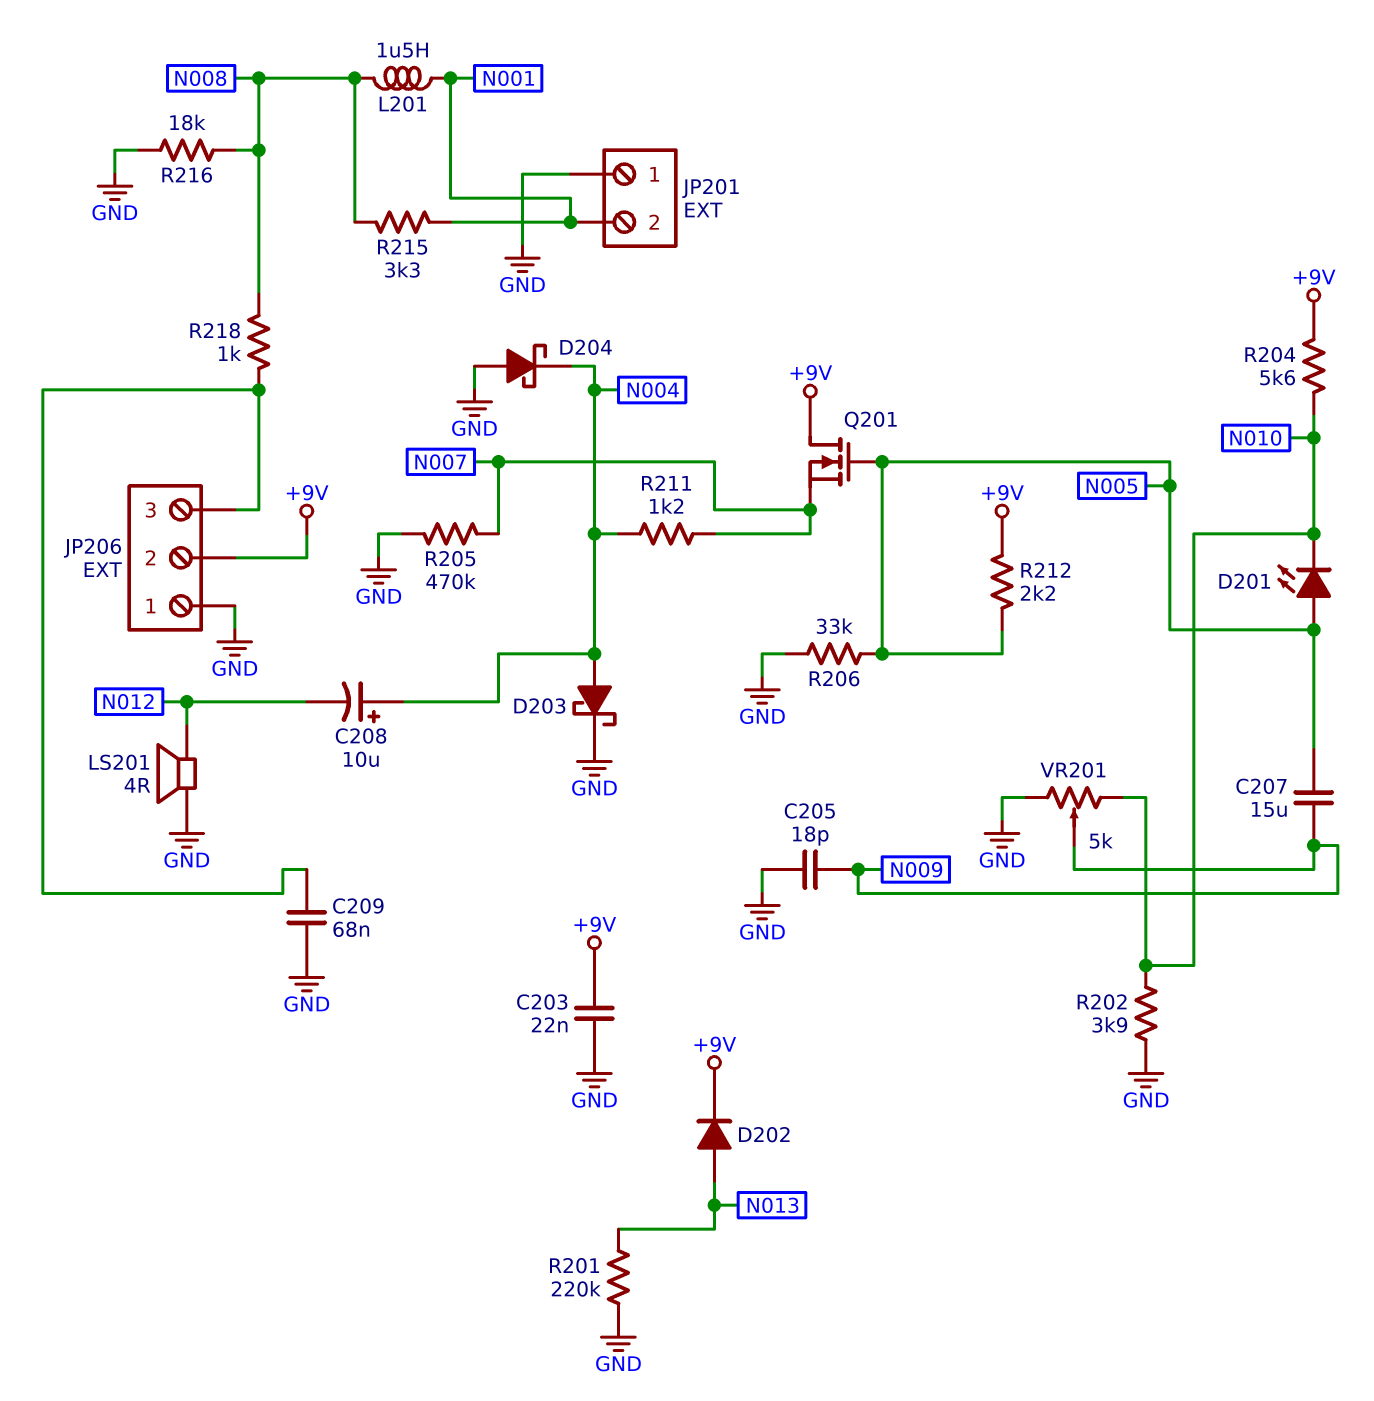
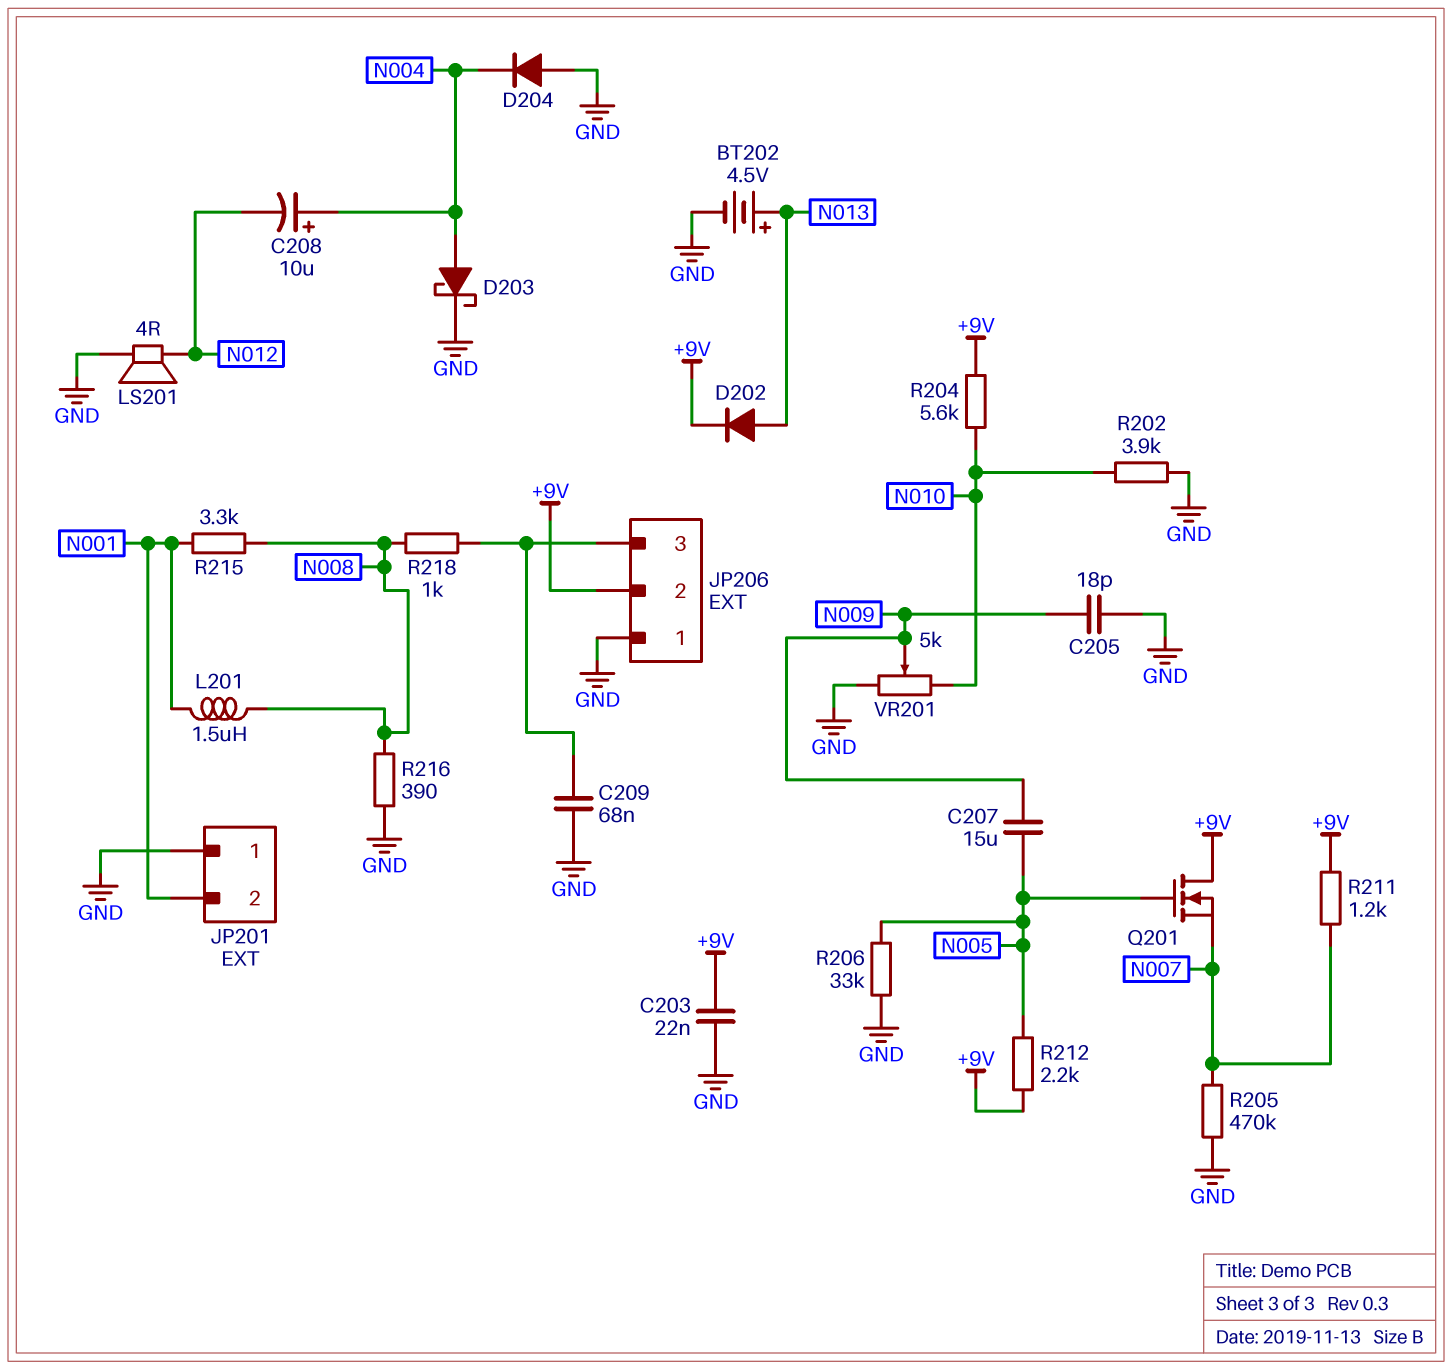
BT202: none -> 4.5V (plus N013, minus GND)
D201: LED (A N005, K N010) -> none
D204: schottky (A GND, K N004) -> diode (A GND, K N004)
R201: 220k (GND, N013) -> none
R211: 1.2k (N004, N007) -> 1.2k (+9V, N007)
R216: 18k (GND, N008) -> 390 (GND, N008)

